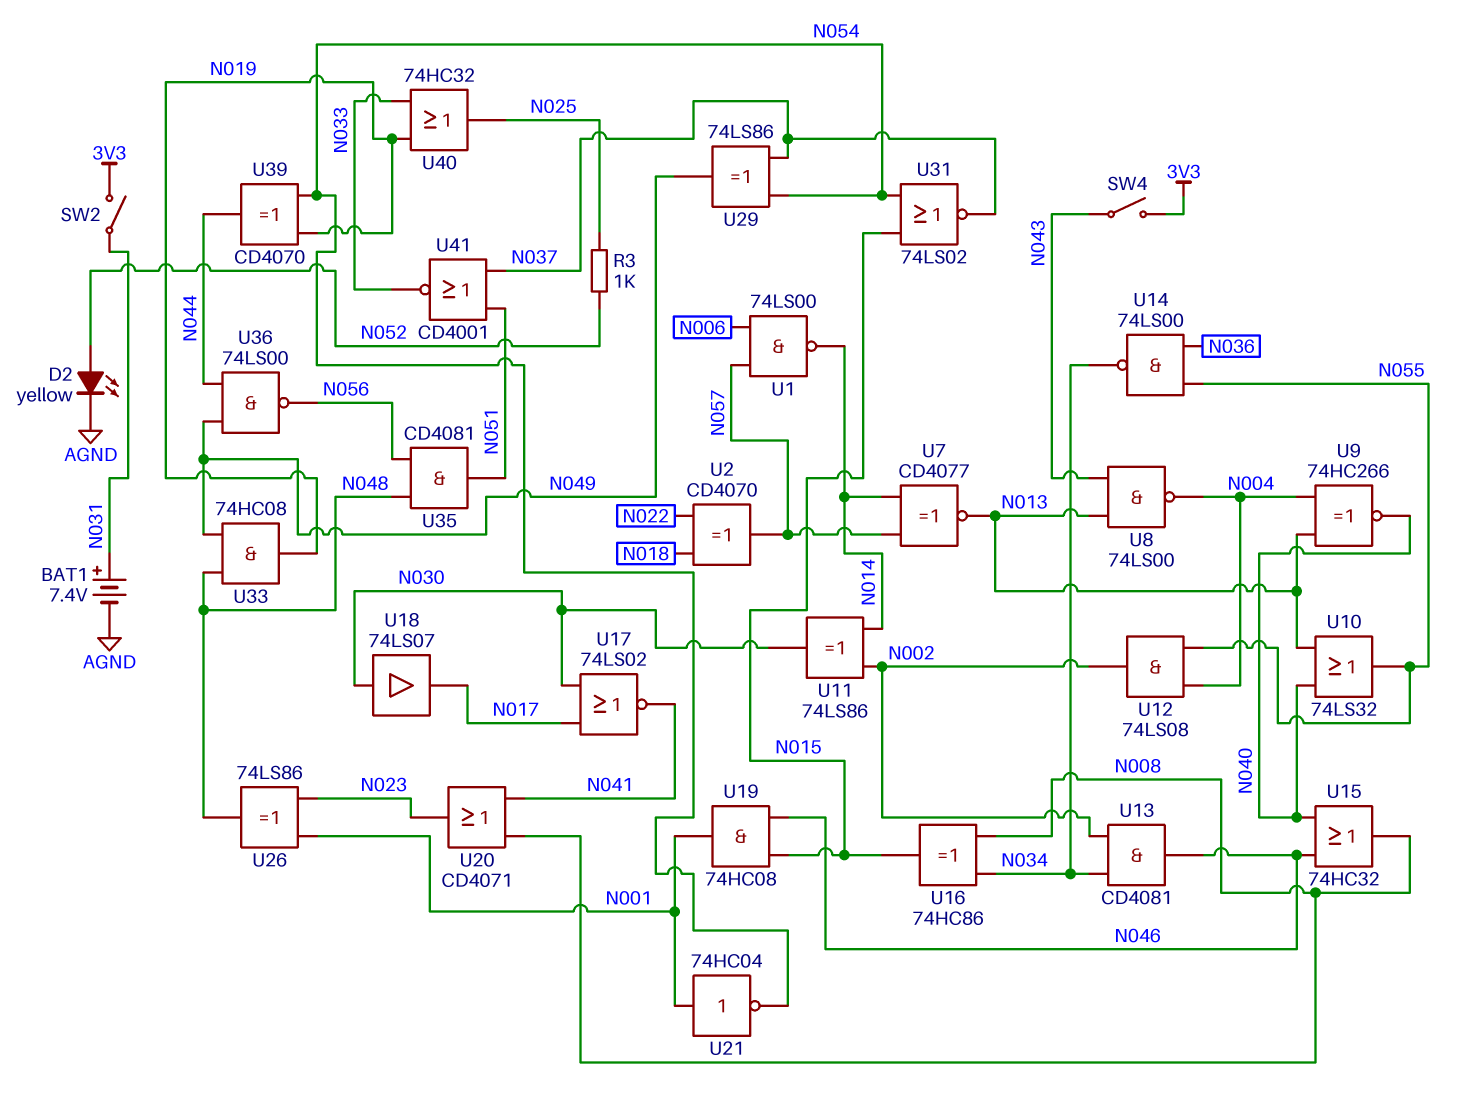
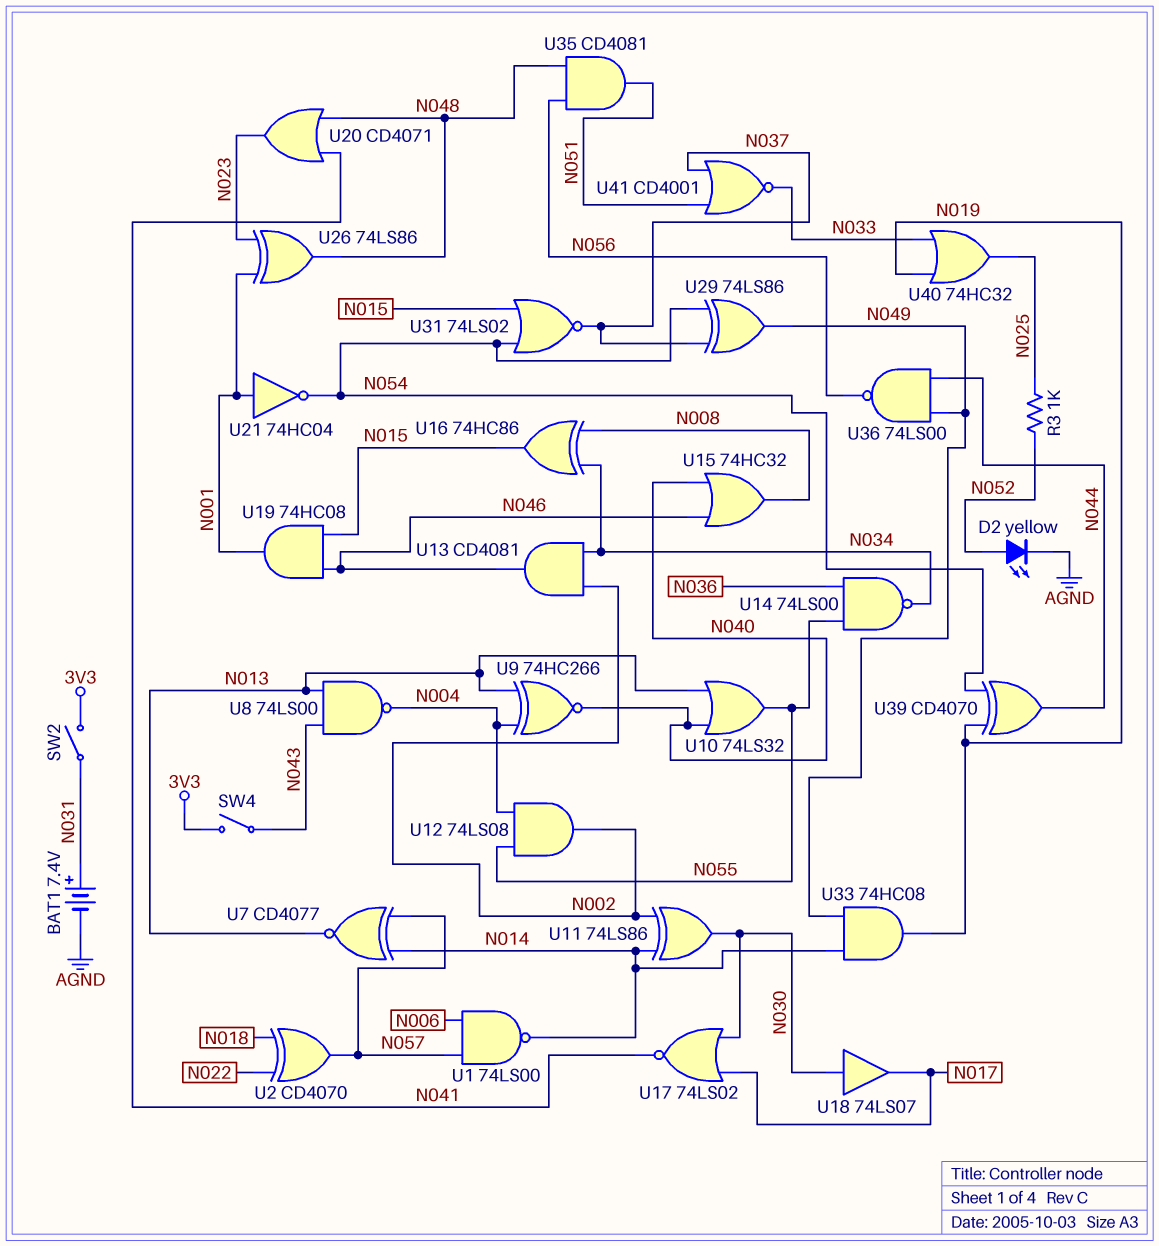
U20: OR CD4071 (in N008, in N041, out N023) -> OR CD4071 (in N041, in N048, out N023)
U33: AND 74HC08 (in N048, in N049, out N019) -> AND 74HC08 (in N014, in N049, out N019)

